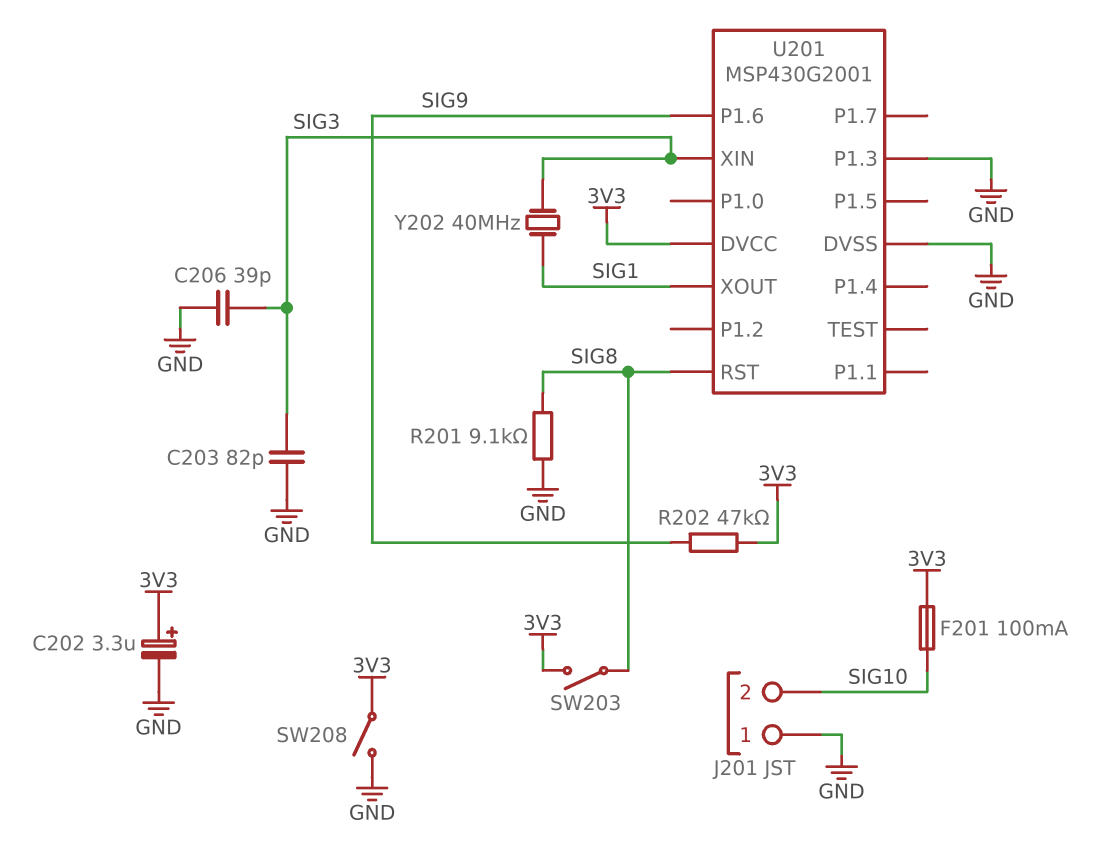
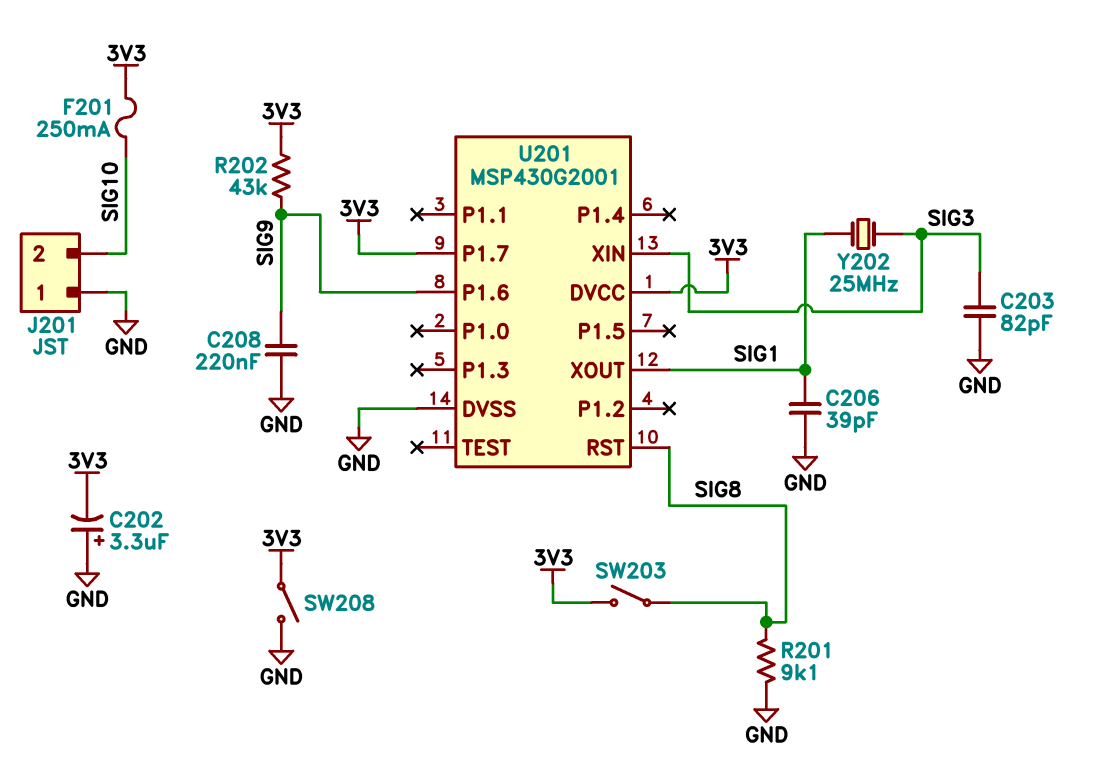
C202: 3.3uF (plus 3V3, minus GND) -> 3.3uF (plus GND, minus 3V3)
C206: 39pF (GND, SIG3) -> 39pF (GND, SIG1)
C208: none -> 220nF (GND, SIG9)
F201: 100mA (3V3, SIG10) -> 250mA (3V3, SIG10)
R202: 47k (3V3, SIG9) -> 43k (3V3, SIG9)
U201 pin P1.3: GND -> none
U201 pin P1.7: none -> 3V3
Y202: 40MHz (SIG1, SIG3) -> 25MHz (SIG1, SIG3)

